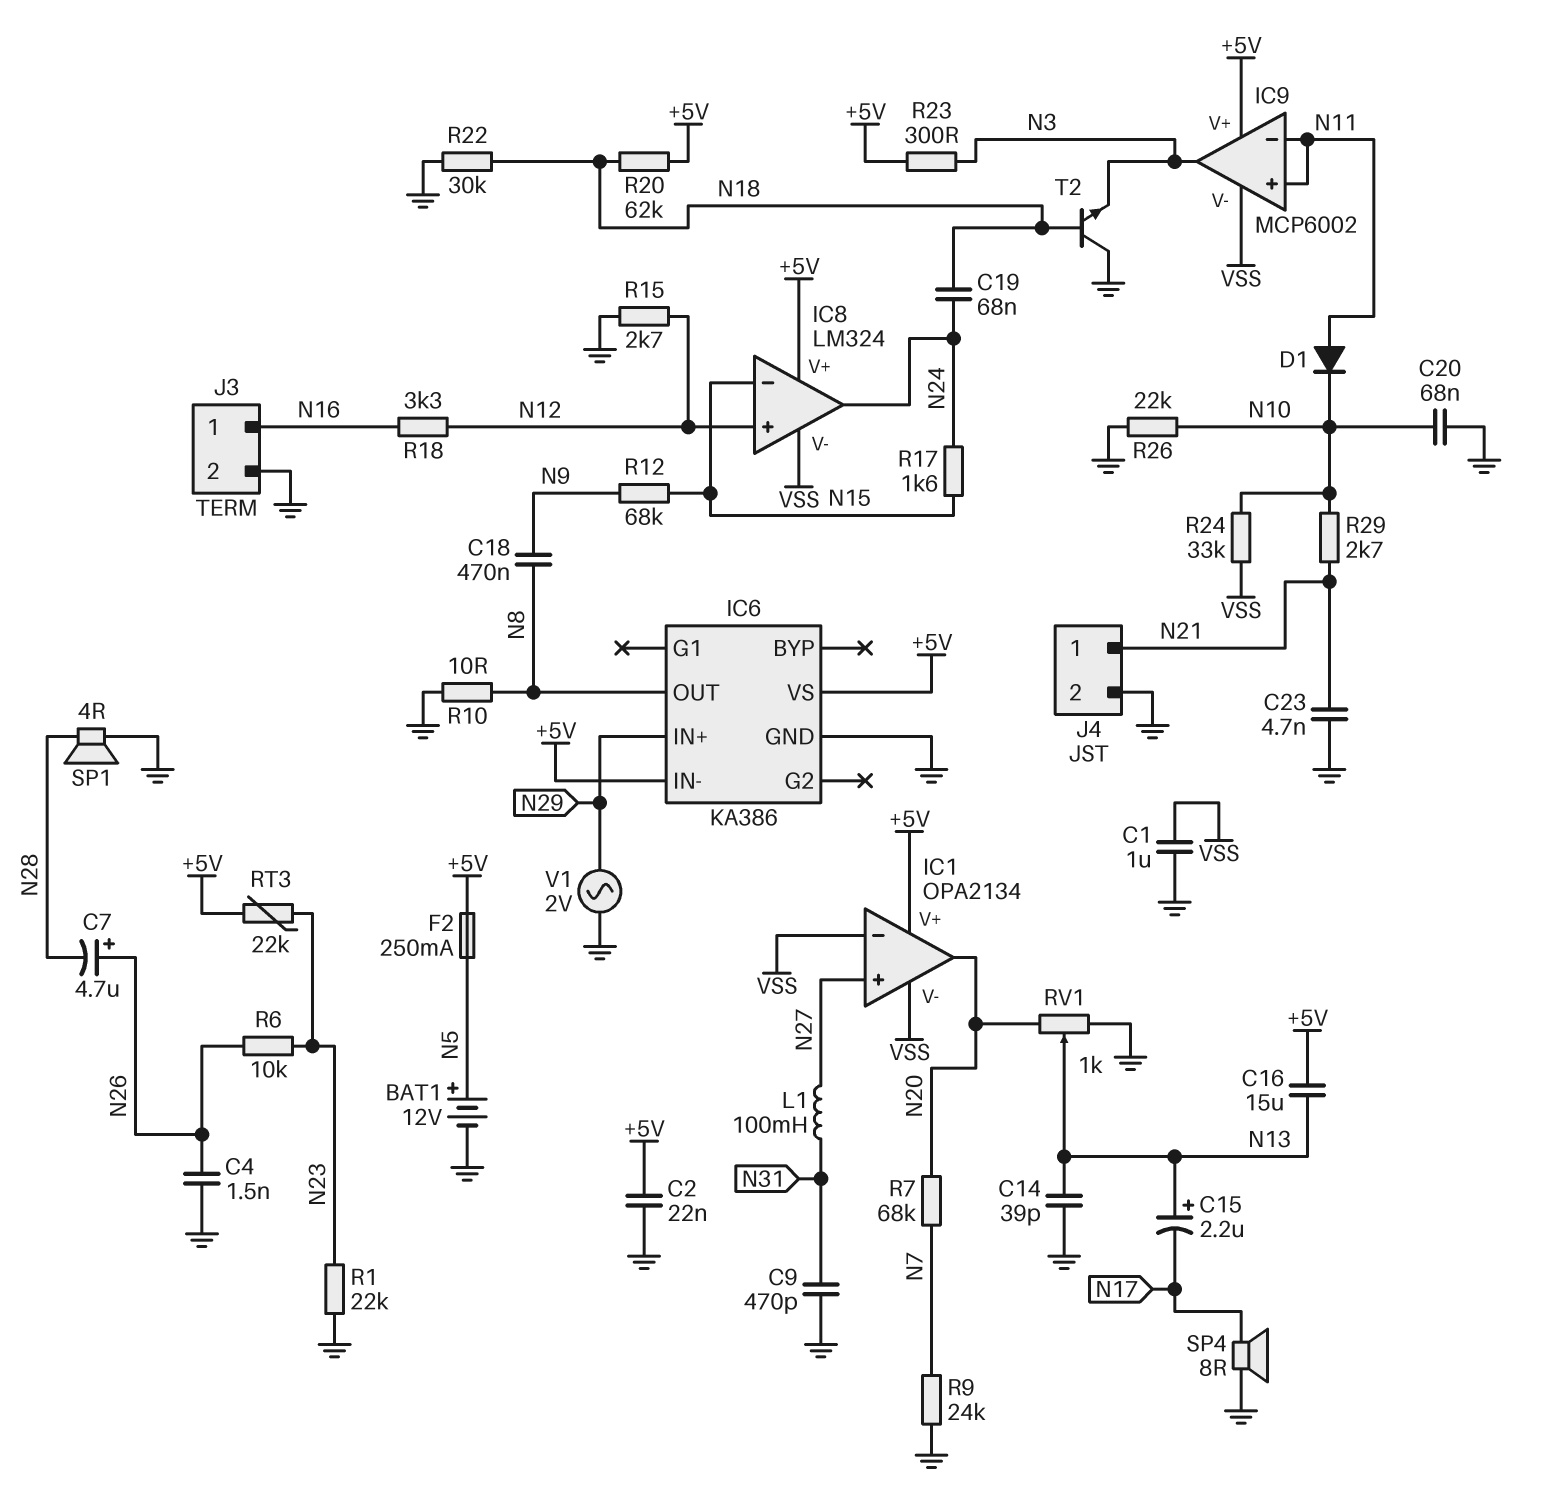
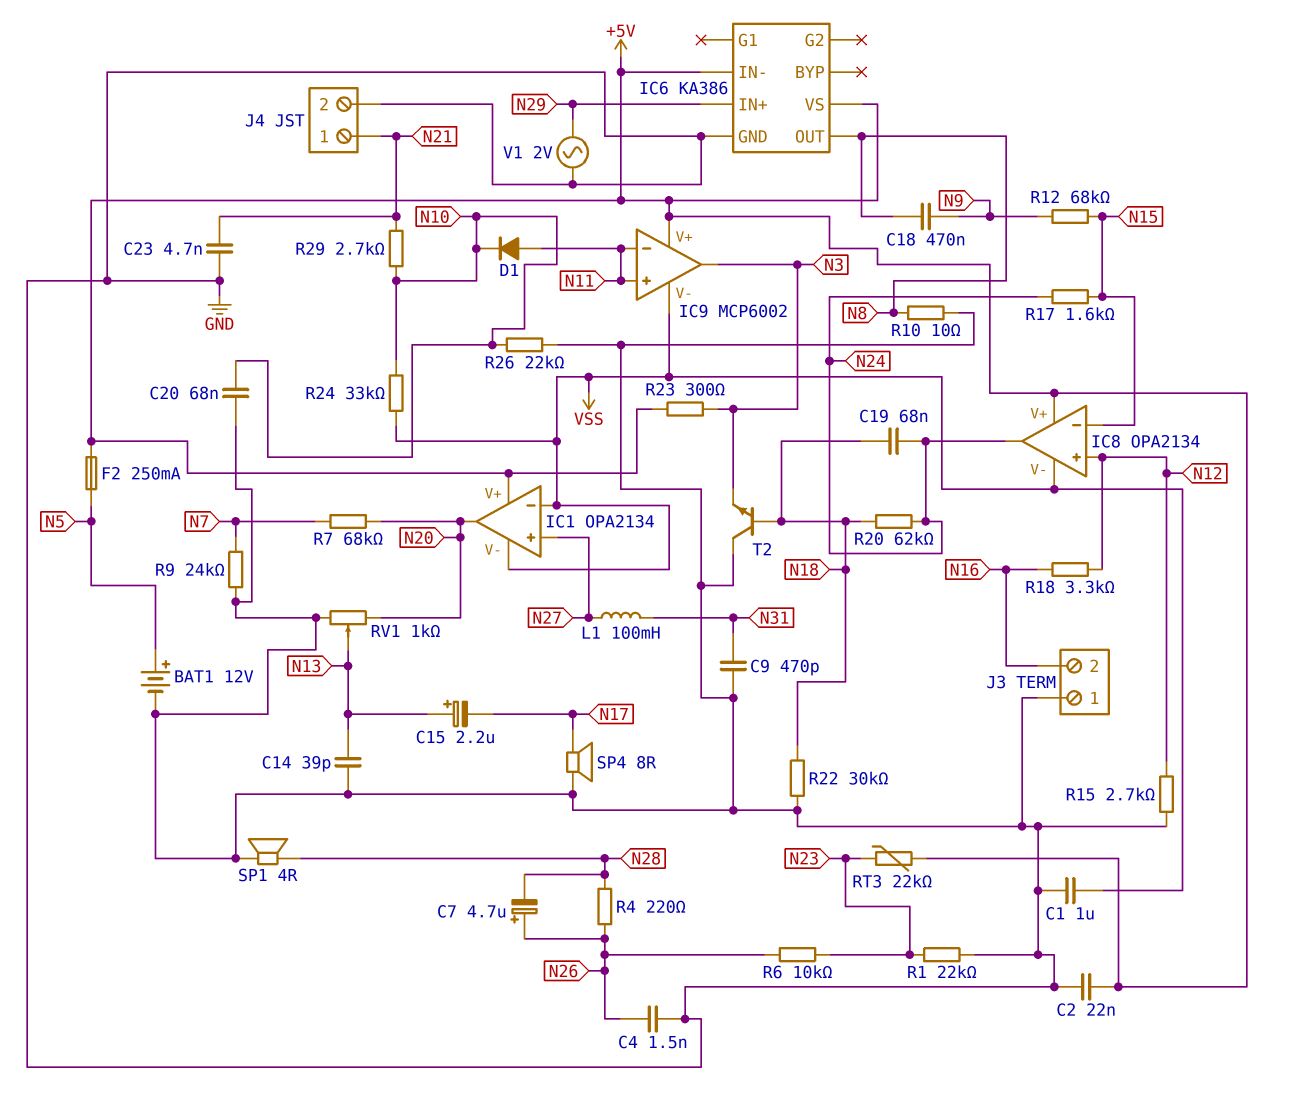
C16: 15uF (+5V, N13) -> none
IC8: LM324 -> OPA2134
J3 pin 1: N16 -> GND
J3 pin 2: GND -> N16
R4: none -> 220 (N26, N28)
R20: 62k (+5V, N18) -> 62k (N18, N24)

